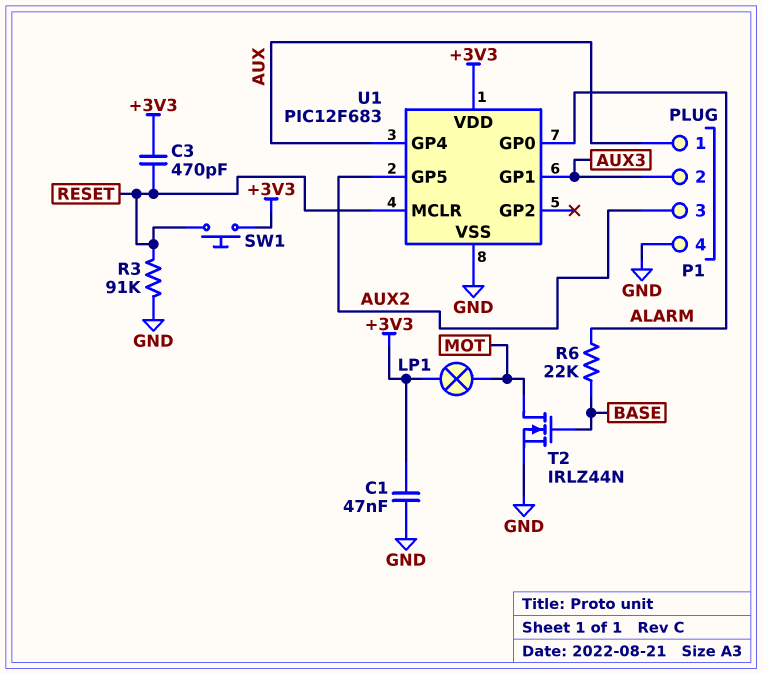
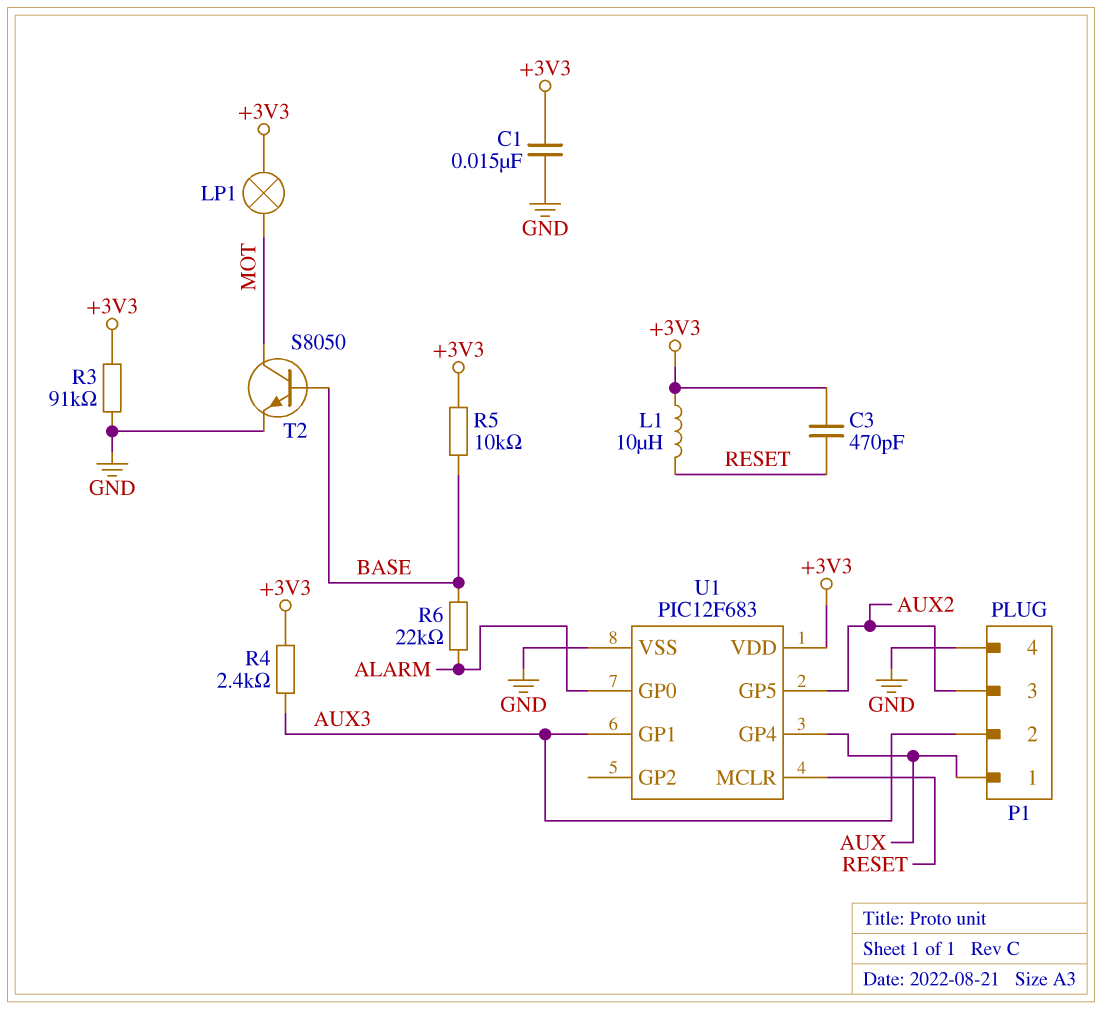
C1: 47nF (+3V3, GND) -> 15nF (+3V3, GND)
L1: none -> 10uH (+3V3, RESET)
R3: 91k (GND, RESET) -> 91k (+3V3, GND)
R4: none -> 2.4k (+3V3, AUX3)
R5: none -> 10k (+3V3, BASE)
SW1: button (+3V3, RESET) -> none
T2: NMOS IRLZ44N (G BASE, D MOT, S GND) -> NPN S8050 (B BASE, C MOT, E GND)

